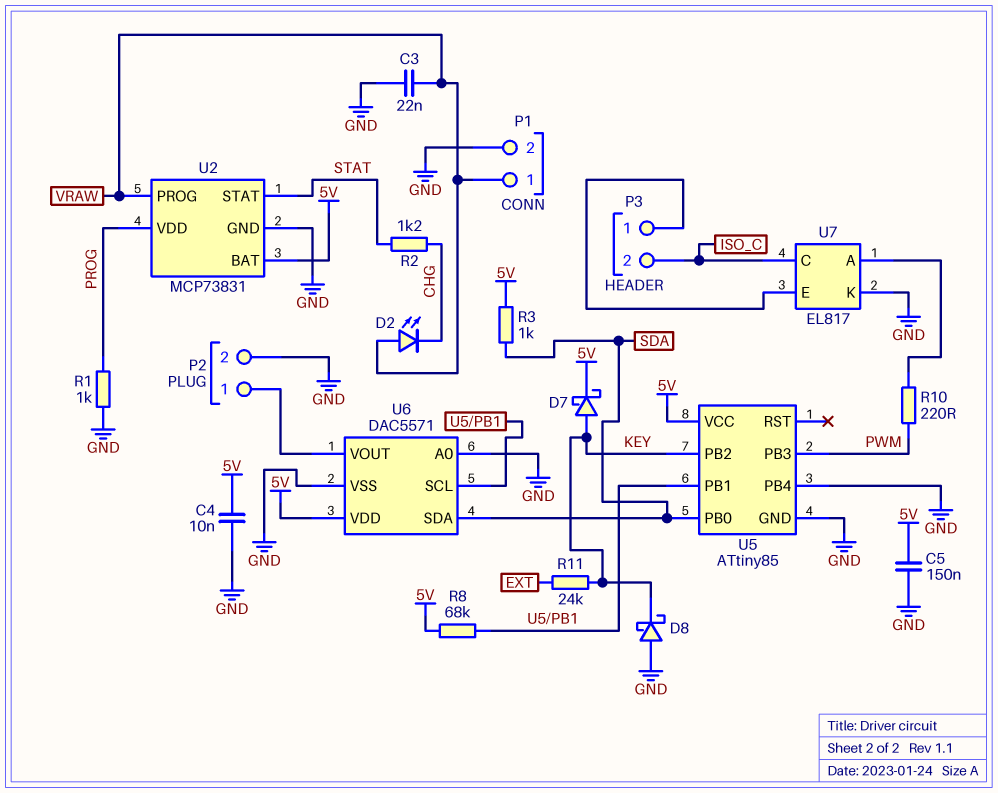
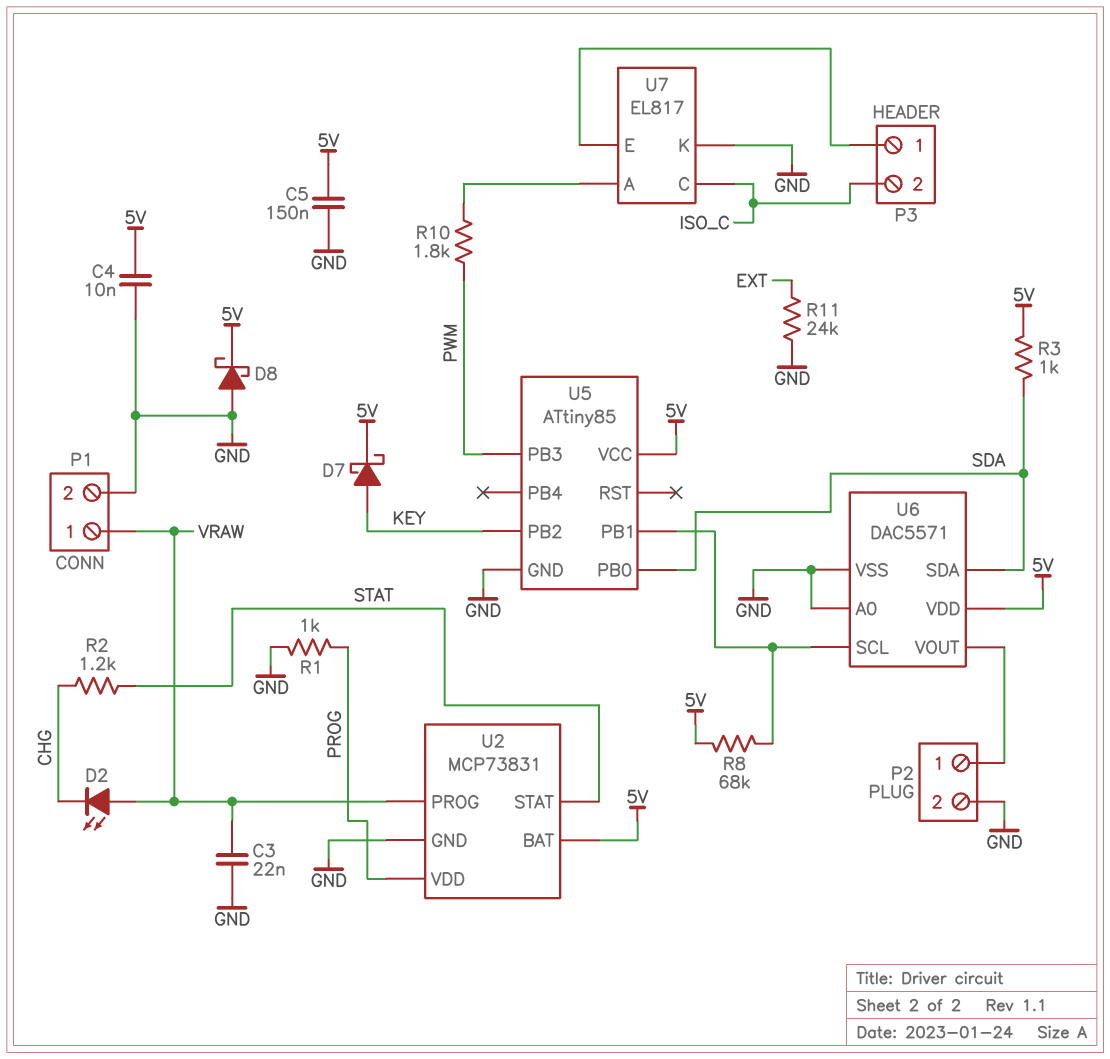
D8: schottky (A GND, K KEY) -> schottky (A GND, K 5V)
R10: 220 (PWM, U7/A) -> 1.8k (PWM, U7/A)
R11: 24k (EXT, KEY) -> 24k (EXT, GND)
U5 pin PB4: GND -> none

